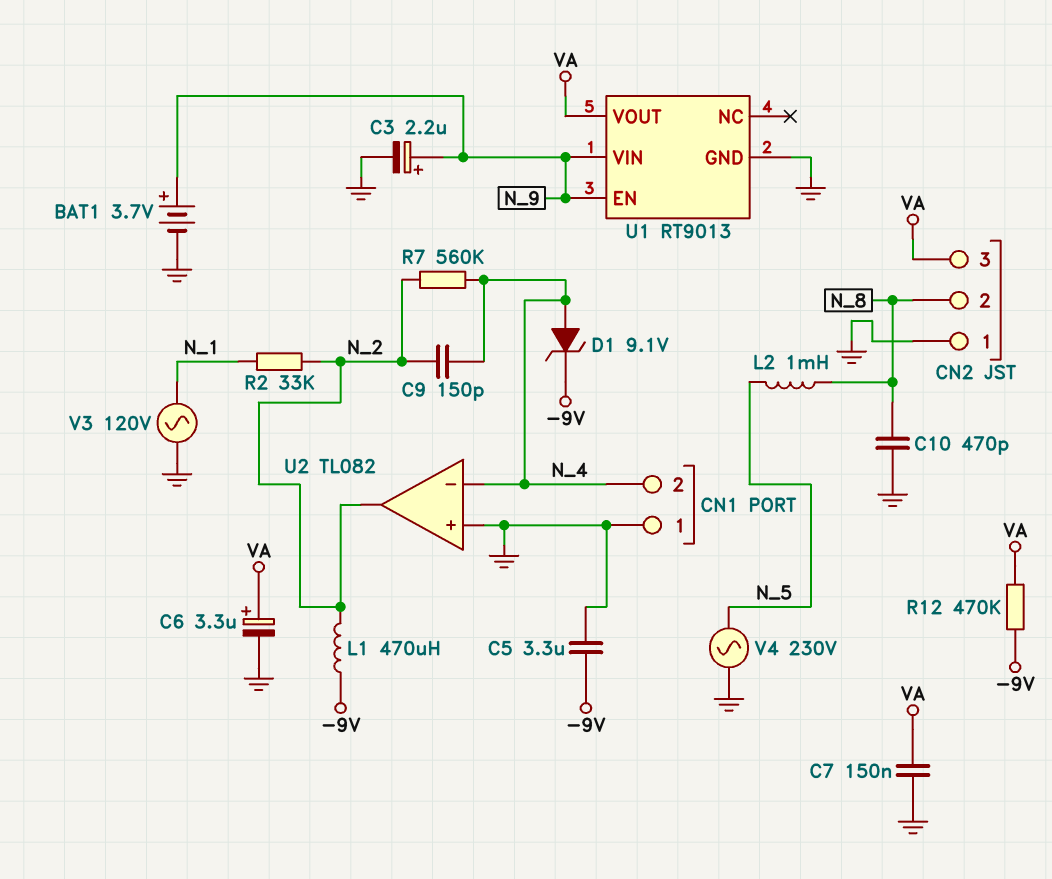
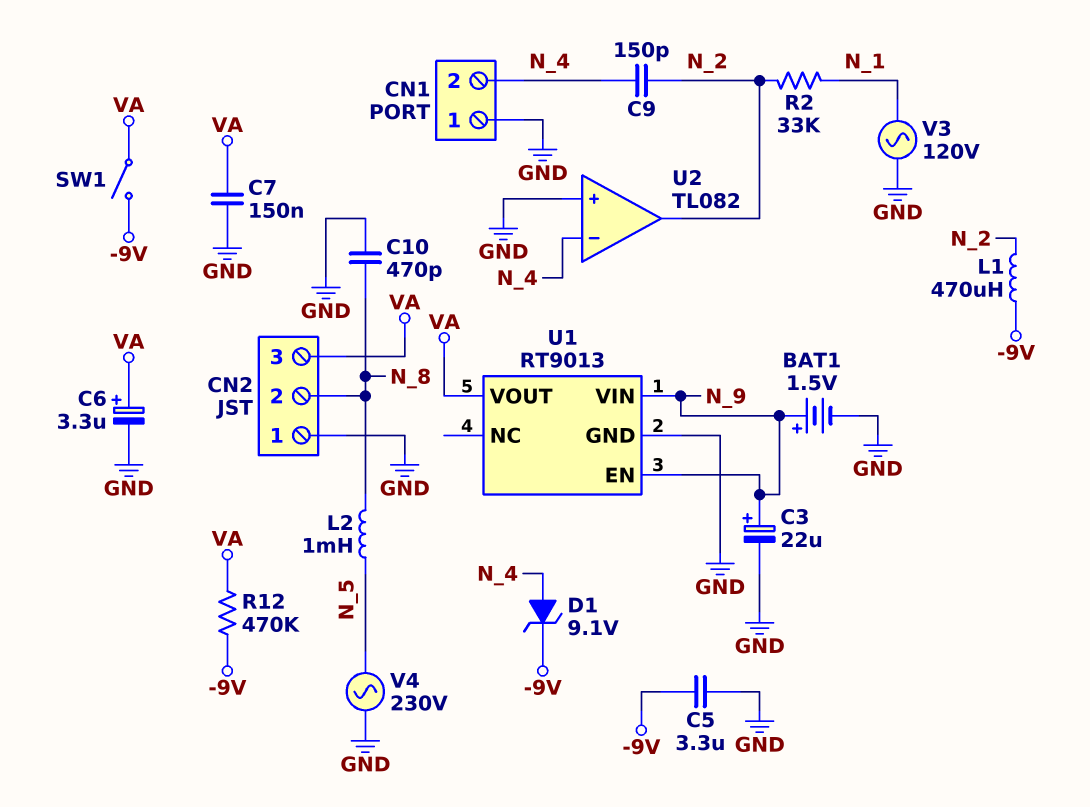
BAT1: 3.7V (plus N_9, minus GND) -> 1.5V (plus N_9, minus GND)
C3: 2.2uF (plus N_9, minus GND) -> 22uF (plus N_9, minus GND)
R7: 560k (N_2, N_4) -> none
SW1: none -> switch (-9V, VA)

